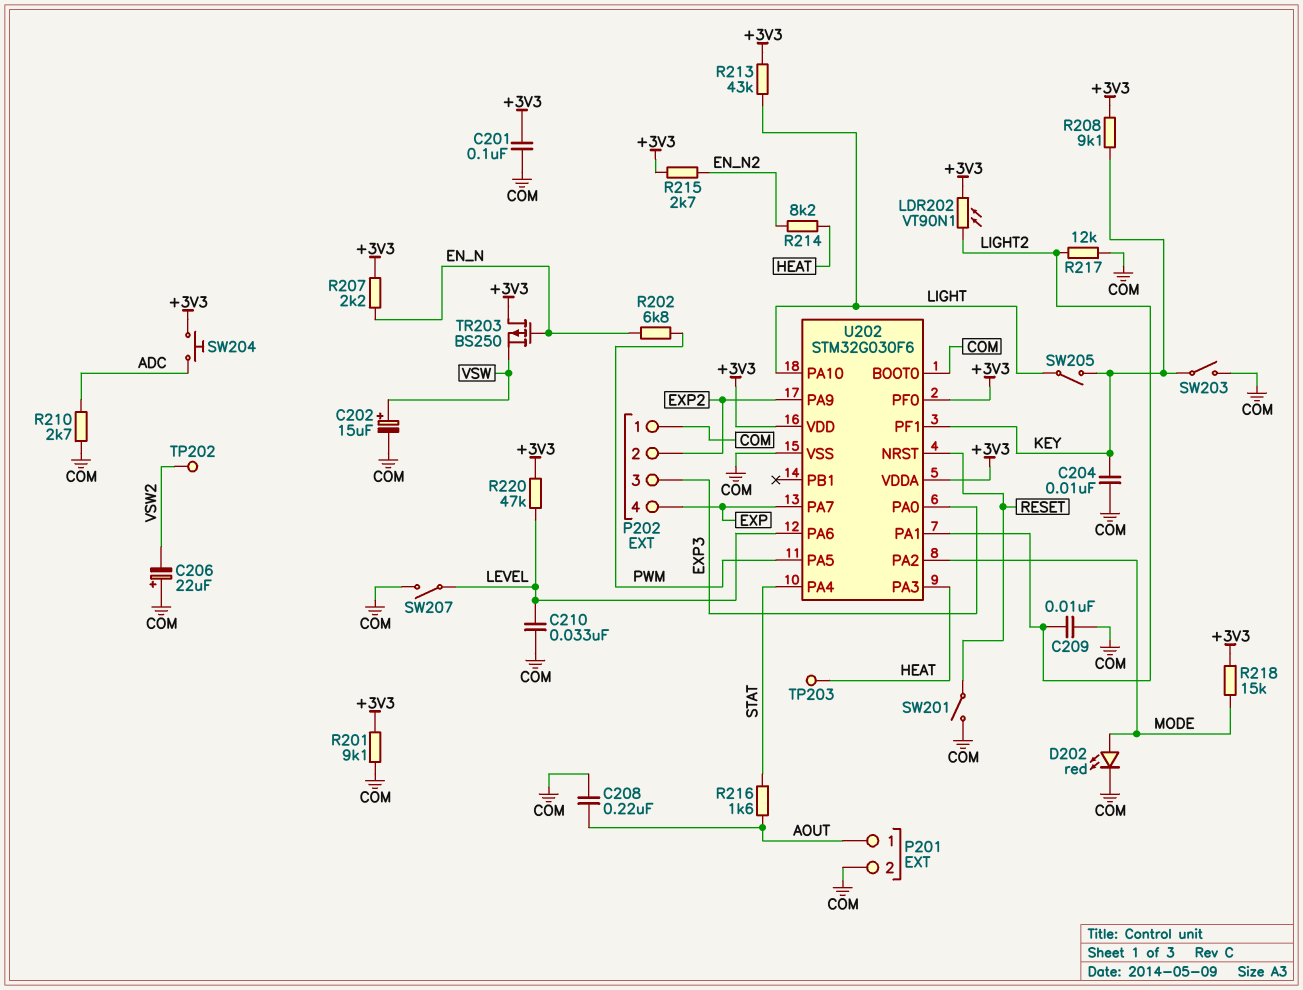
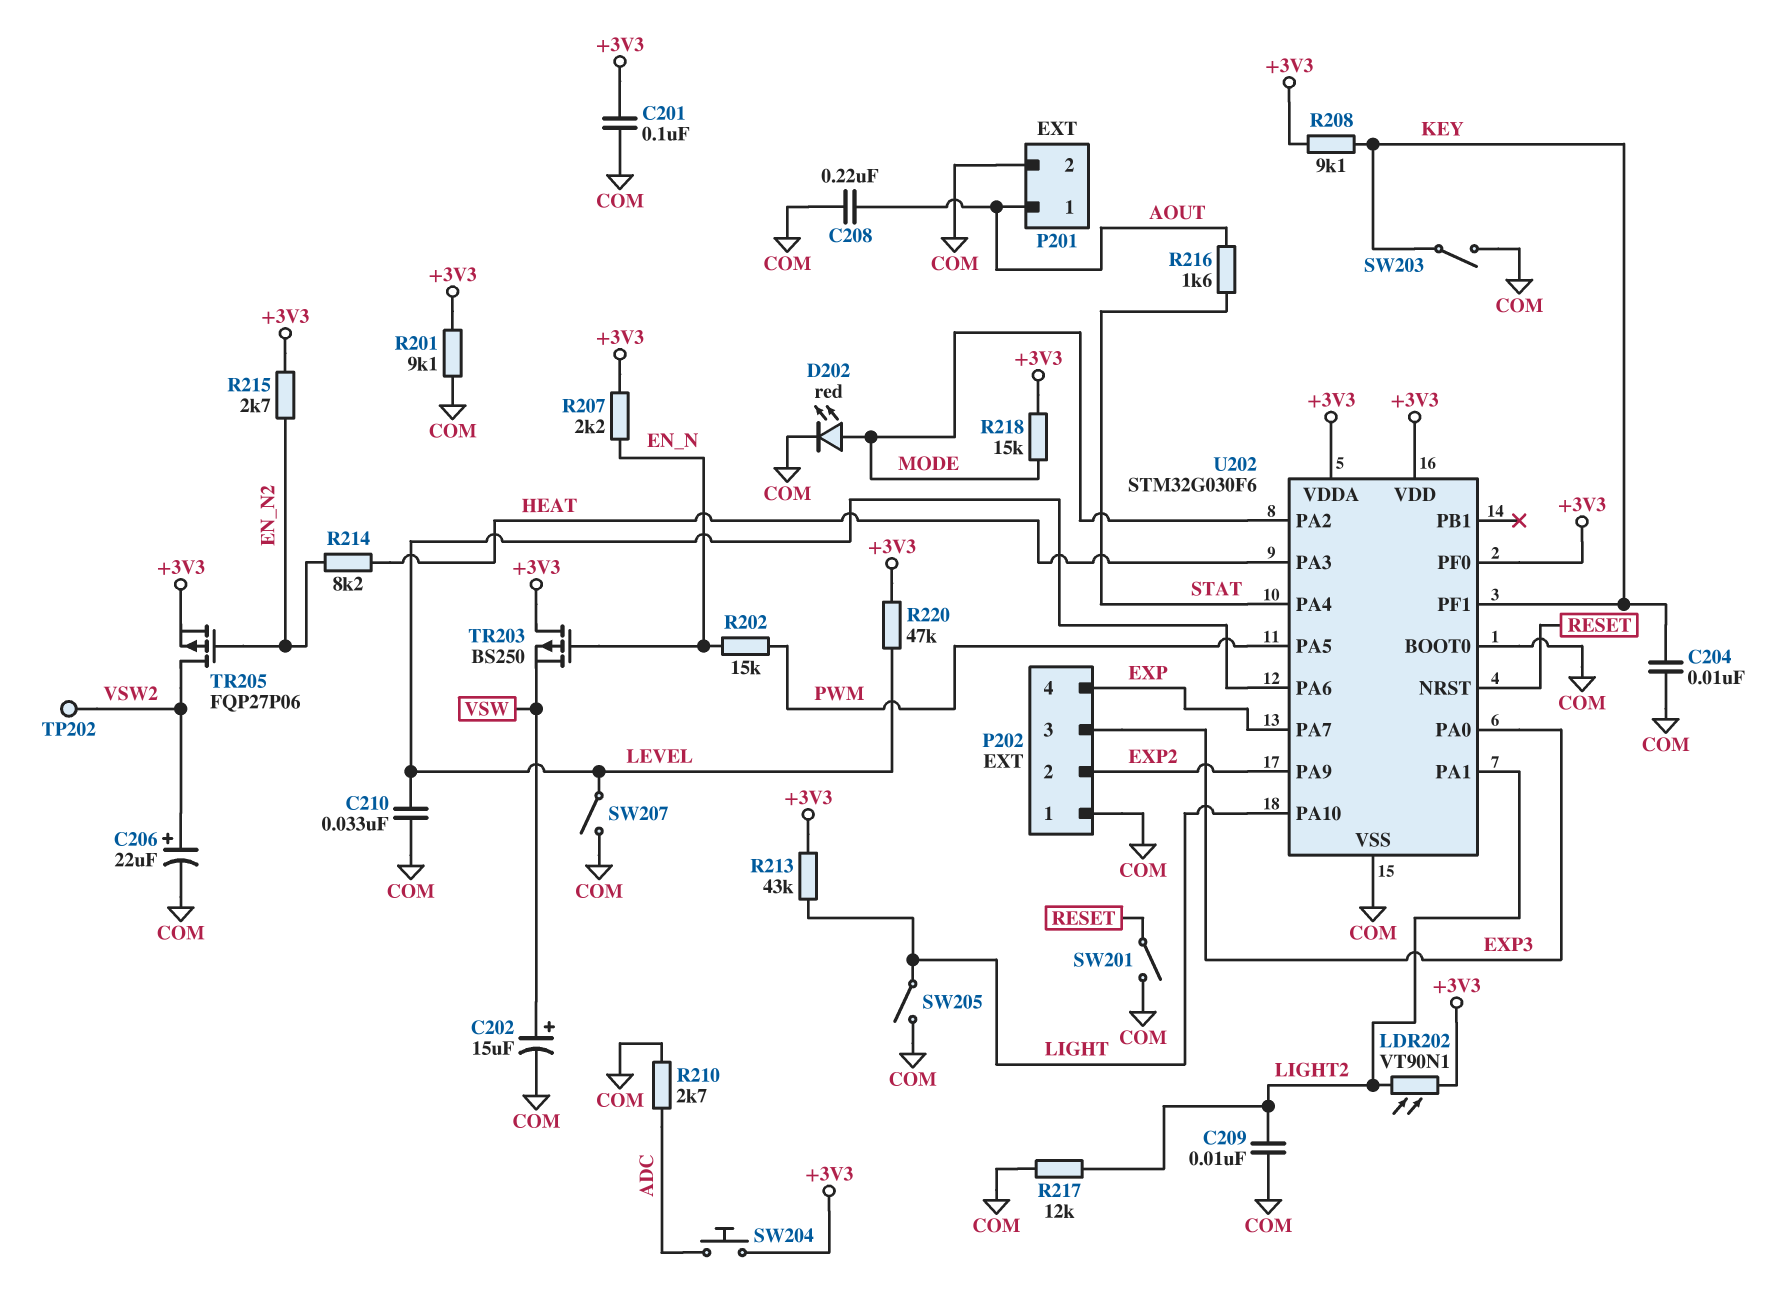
C206: 22uF (plus COM, minus VSW2) -> 22uF (plus VSW2, minus COM)
R202: 6.8k (EN_N, PWM) -> 15k (EN_N, PWM)
SW205: switch (KEY, LIGHT) -> switch (COM, LIGHT)
TP203: test point (HEAT) -> none
TR205: none -> PMOS FQP27P06 (G EN_N2, D VSW2, S +3V3)

